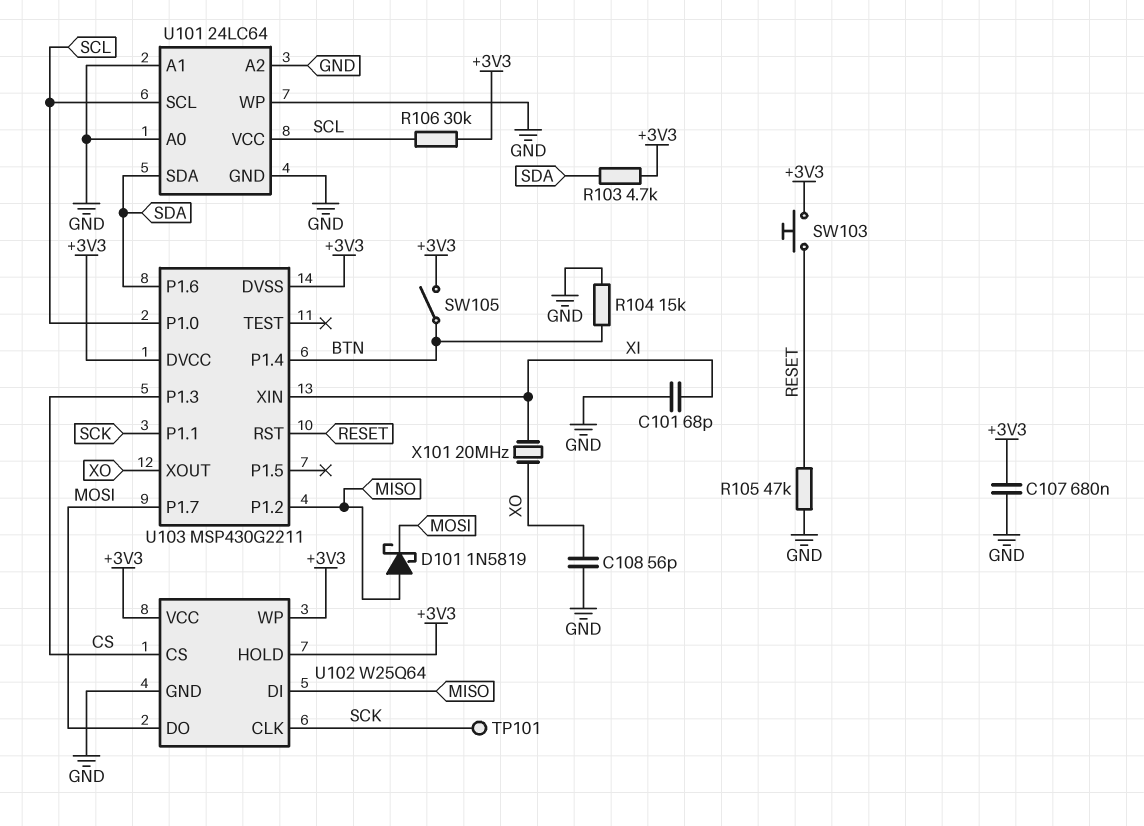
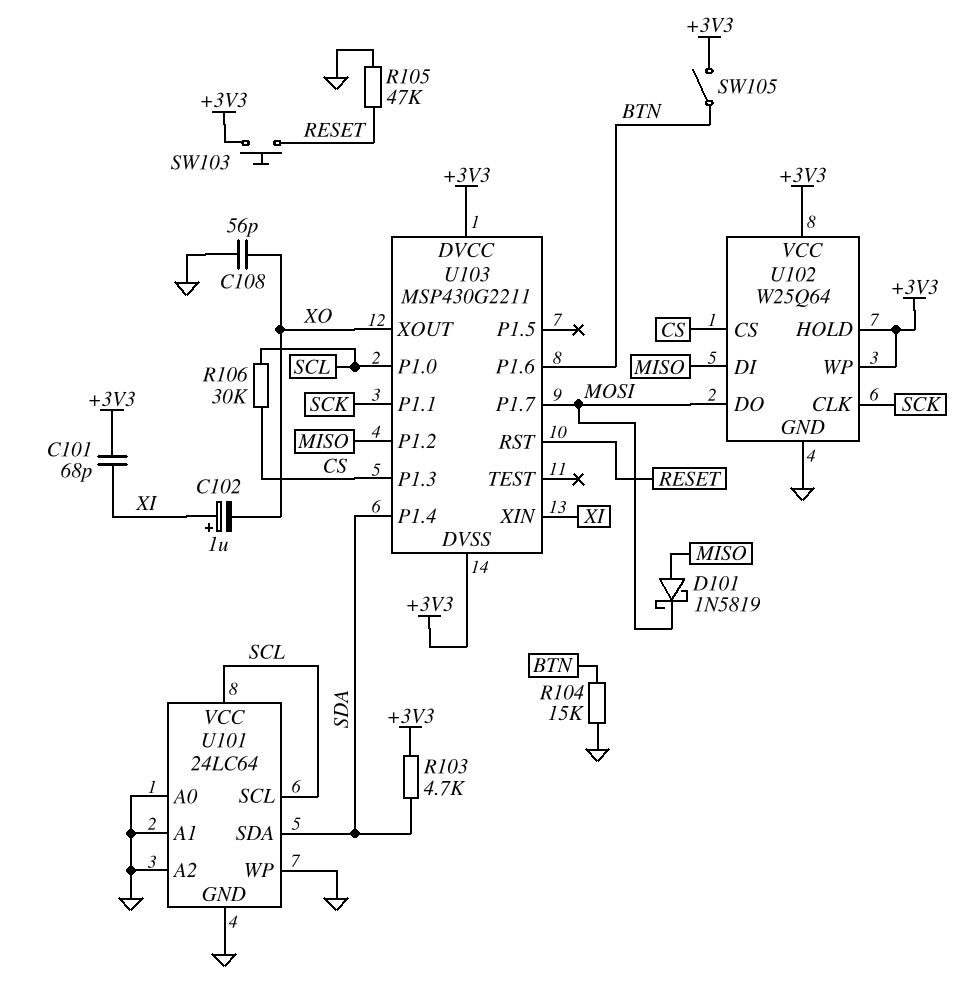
C101: 68pF (GND, XI) -> 68pF (+3V3, XI)
C102: none -> 1uF (plus XI, minus XO)
C107: 680nF (+3V3, GND) -> none
R106: 30k (+3V3, SCL) -> 30k (CS, SCL)
TP101: test point (SCK) -> none
U103 pin P1.4: BTN -> SDA
U103 pin P1.6: SDA -> BTN
X101: 20MHz (XI, XO) -> none

